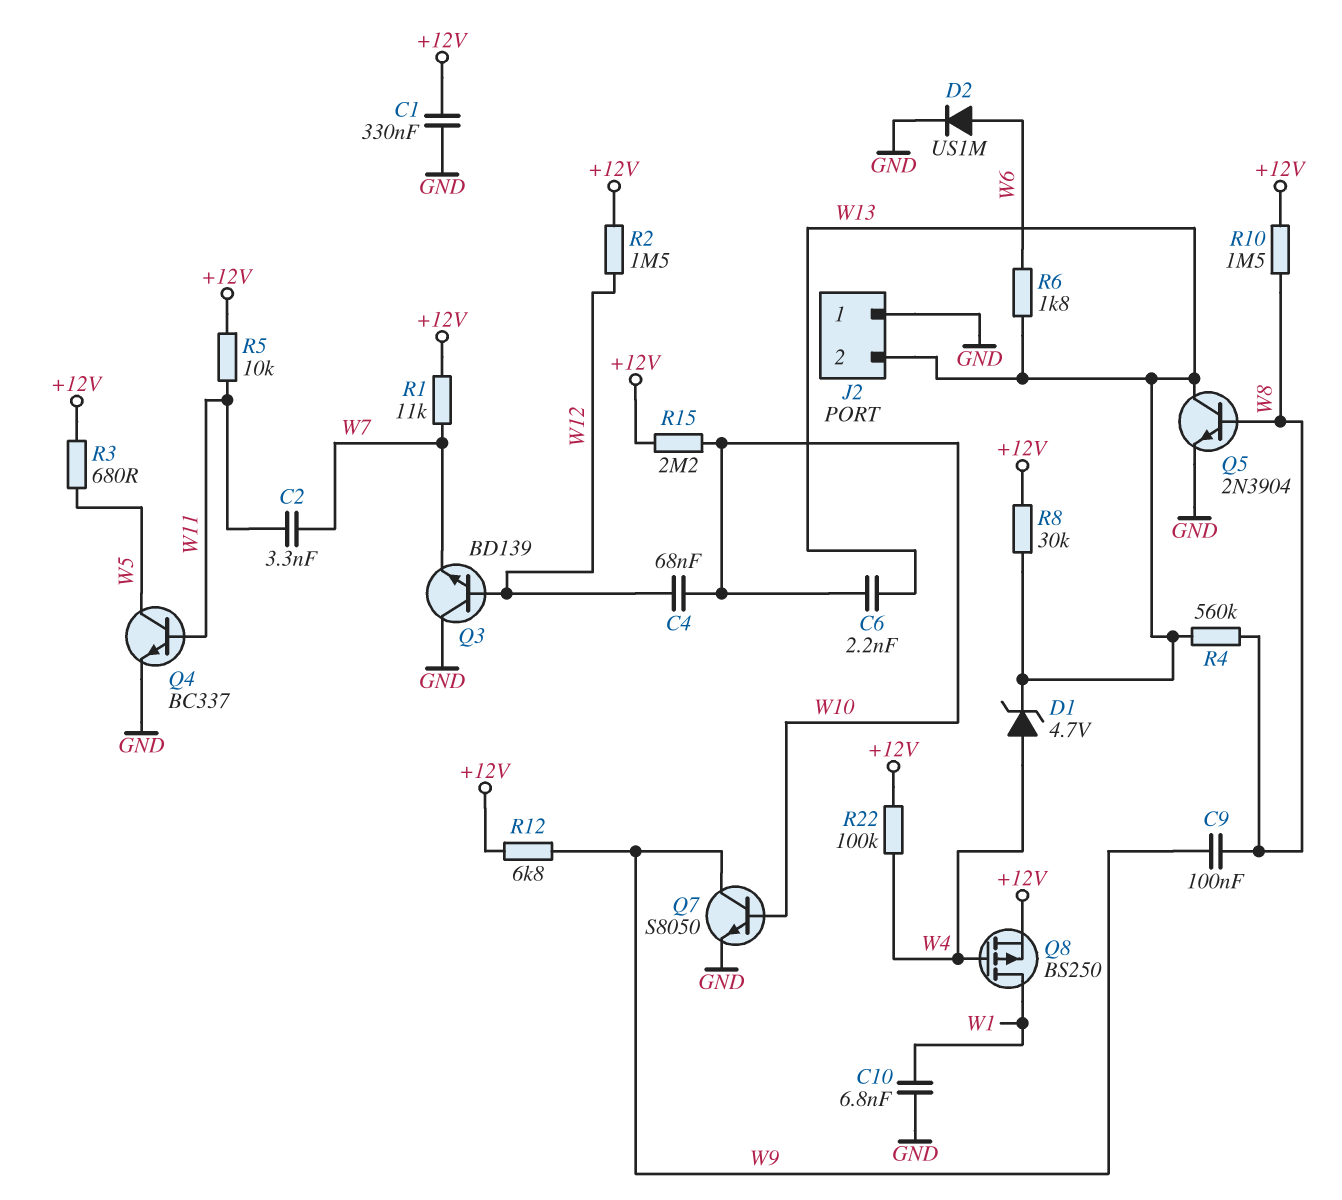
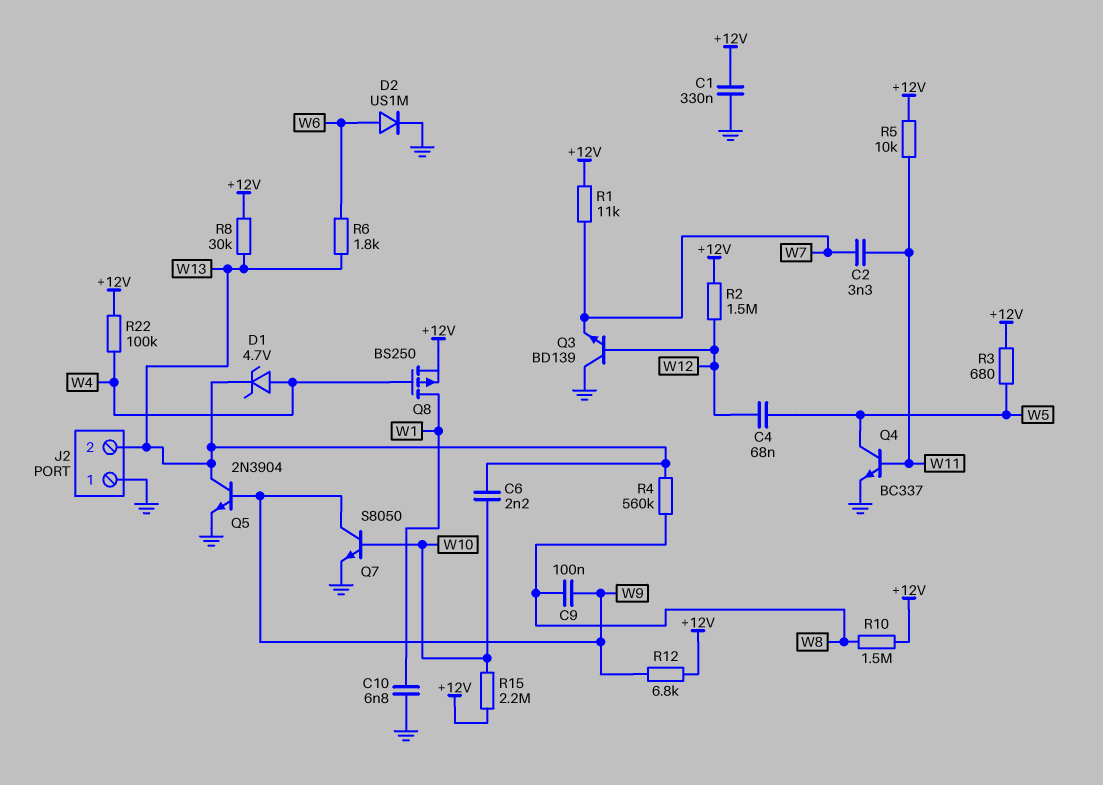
C4: 68nF (W10, W12) -> 68nF (W5, W12)
Q5: NPN 2N3904 (B W8, C W13, E GND) -> NPN 2N3904 (B W9, C W13, E GND)

